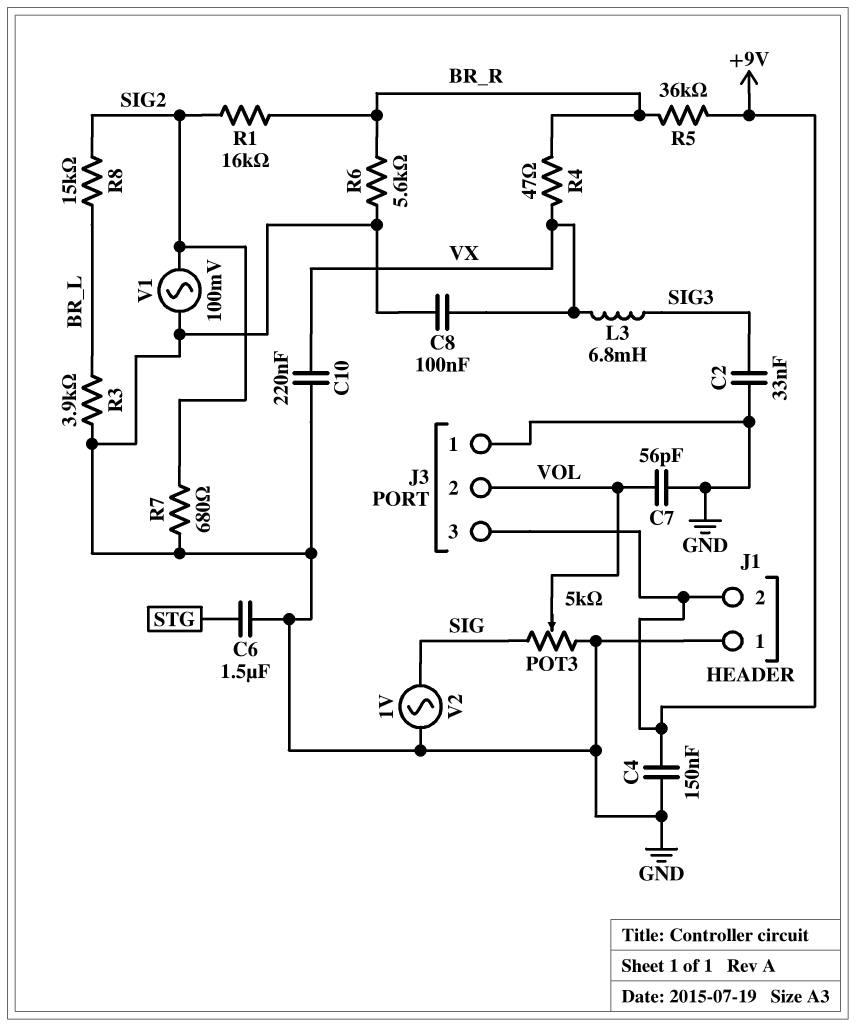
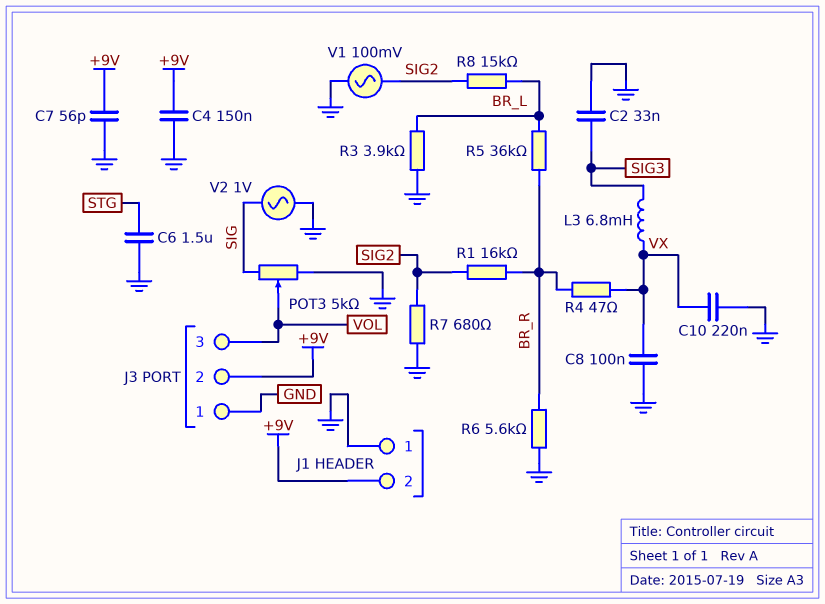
C7: 56pF (GND, VOL) -> 56pF (+9V, GND)
J3 pin 2: VOL -> +9V
J3 pin 3: +9V -> VOL
R5: 36k (+9V, BR_R) -> 36k (BR_L, BR_R)

